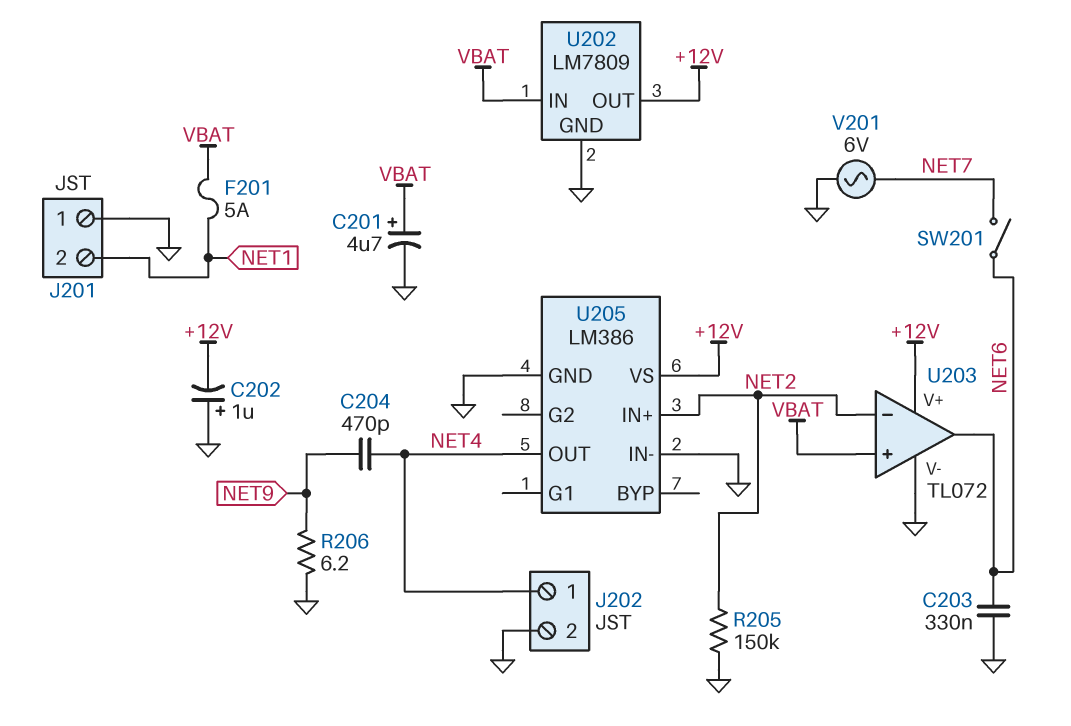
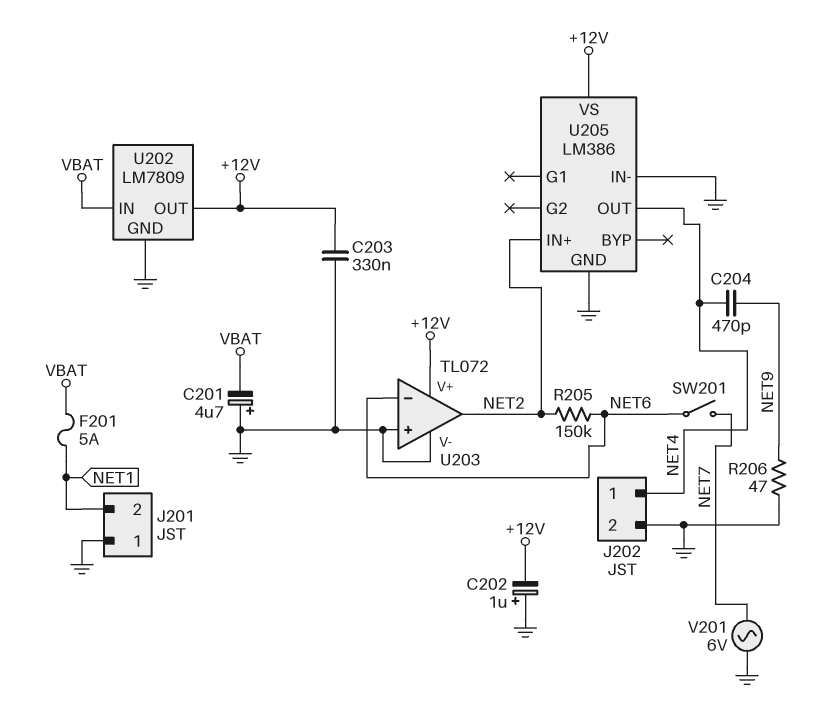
C201: 4.7uF (plus VBAT, minus GND) -> 4.7uF (plus GND, minus VBAT)
C203: 330nF (GND, NET6) -> 330nF (+12V, GND)
R205: 150k (GND, NET2) -> 150k (NET2, NET6)
R206: 6.2 (GND, NET9) -> 47 (GND, NET9)
U203 pin in+: VBAT -> GND
U203 pin in-: NET2 -> NET6
U203 pin out: NET6 -> NET2

